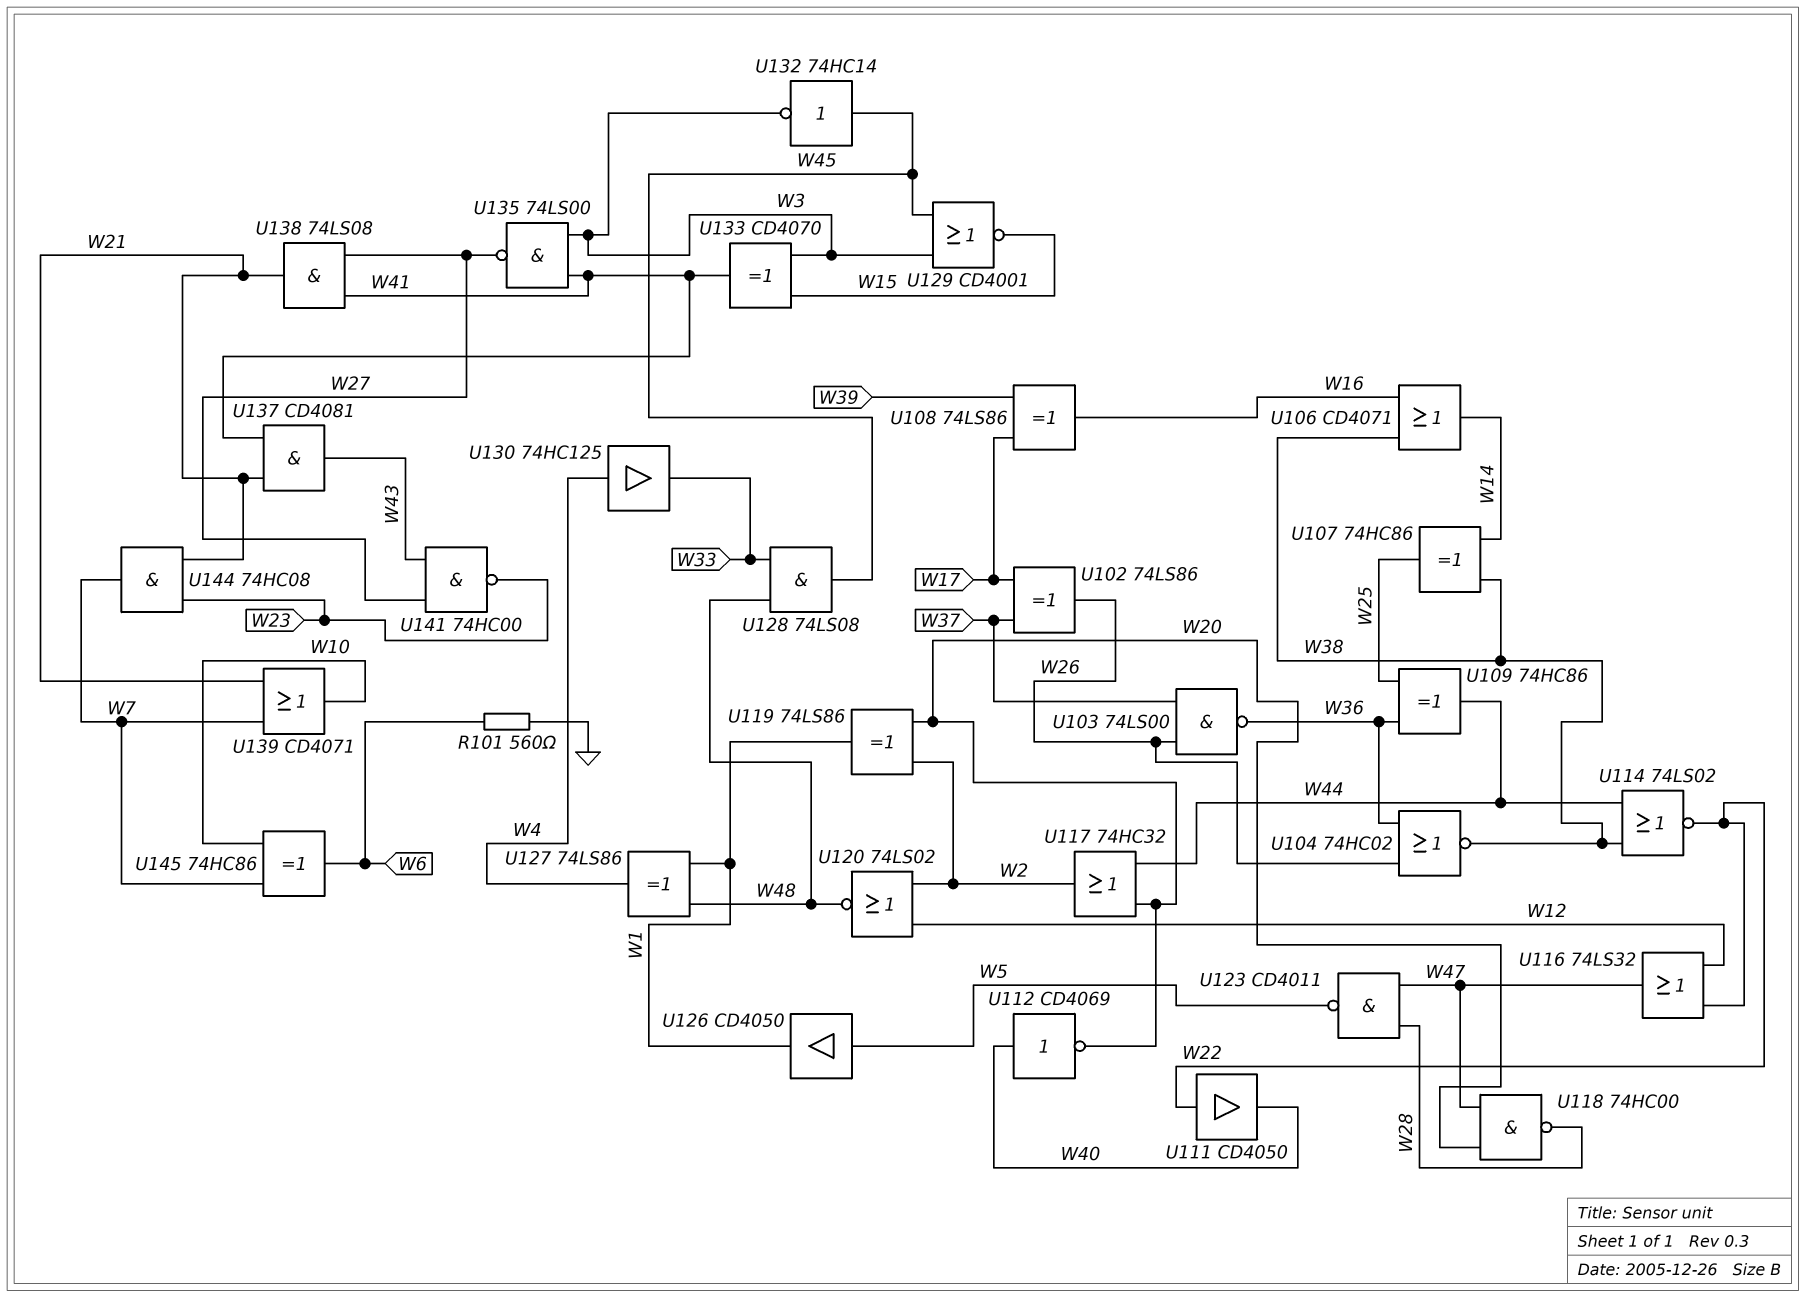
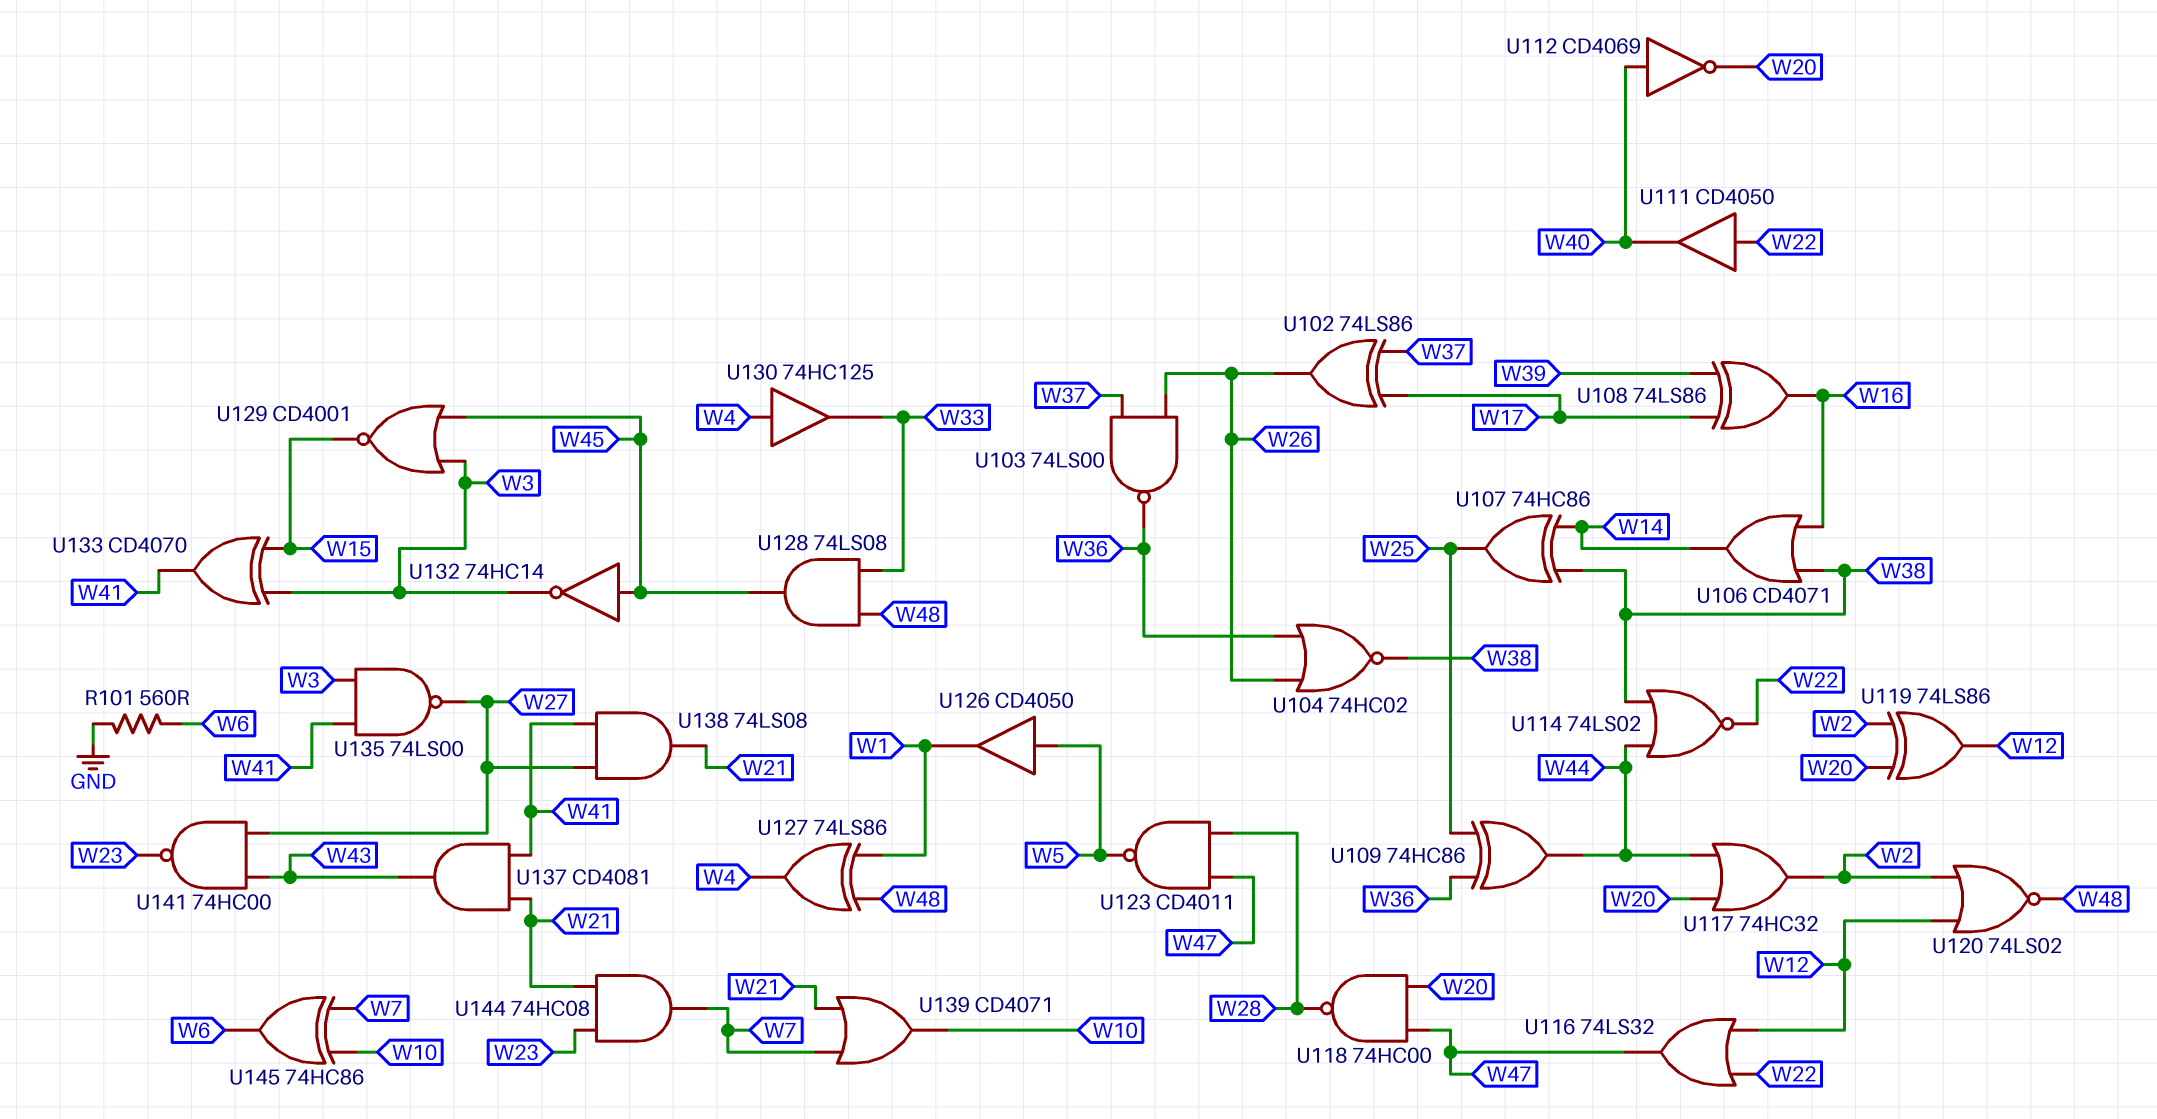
U119: XOR 74LS86 (in W2, in W20, out W1) -> XOR 74LS86 (in W2, in W20, out W12)

